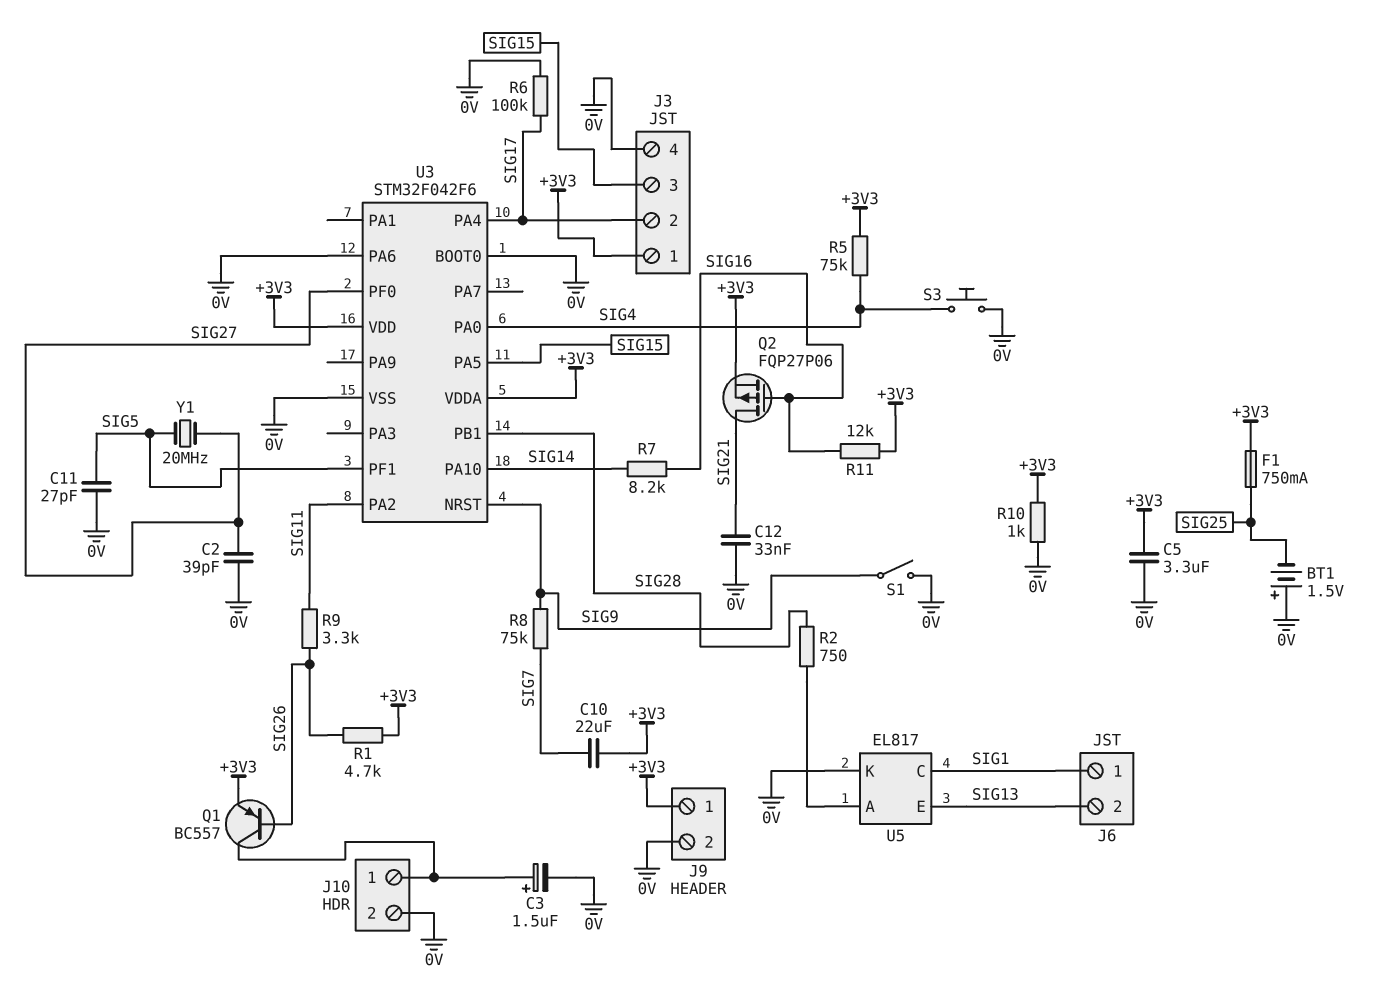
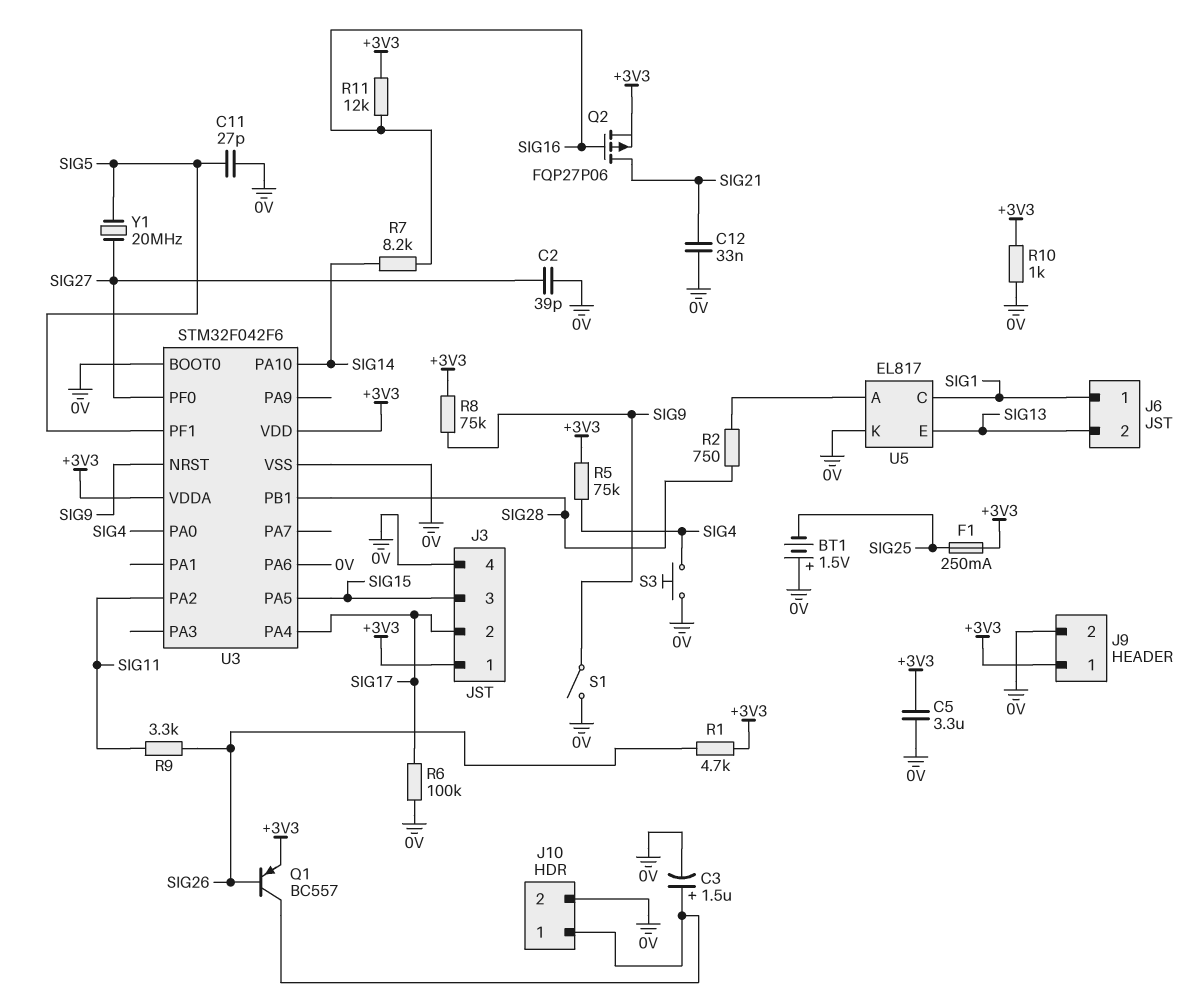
C10: 22uF (+3V3, SIG7) -> none
F1: 750mA (+3V3, SIG25) -> 250mA (+3V3, SIG25)
R8: 75k (SIG7, SIG9) -> 75k (+3V3, SIG9)

